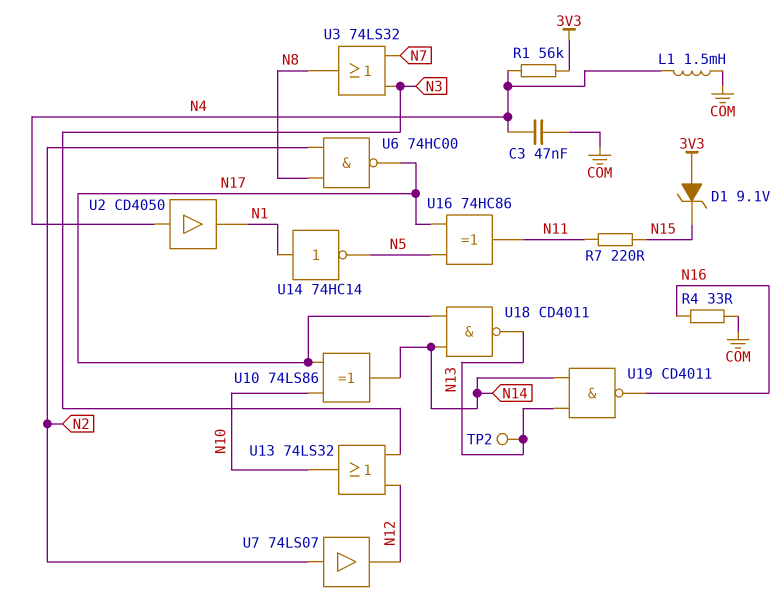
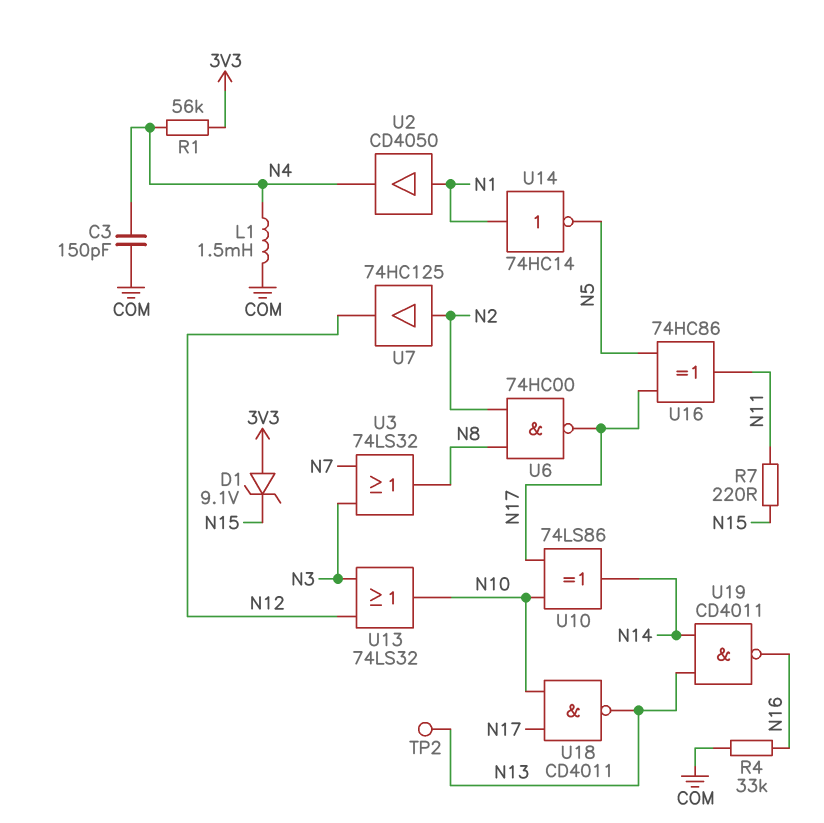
C3: 47nF (COM, N4) -> 150pF (COM, N4)
R4: 33 (COM, N16) -> 33k (COM, N16)
U2: buffer CD4050 (in N4, out N1) -> buffer CD4050 (in N1, out N4)
U7: buffer 74LS07 (in N2, out N12) -> buffer 74HC125 (in N2, out N12)
U18: NAND CD4011 (in N14, in N17, out N13) -> NAND CD4011 (in N10, in N17, out N13)

